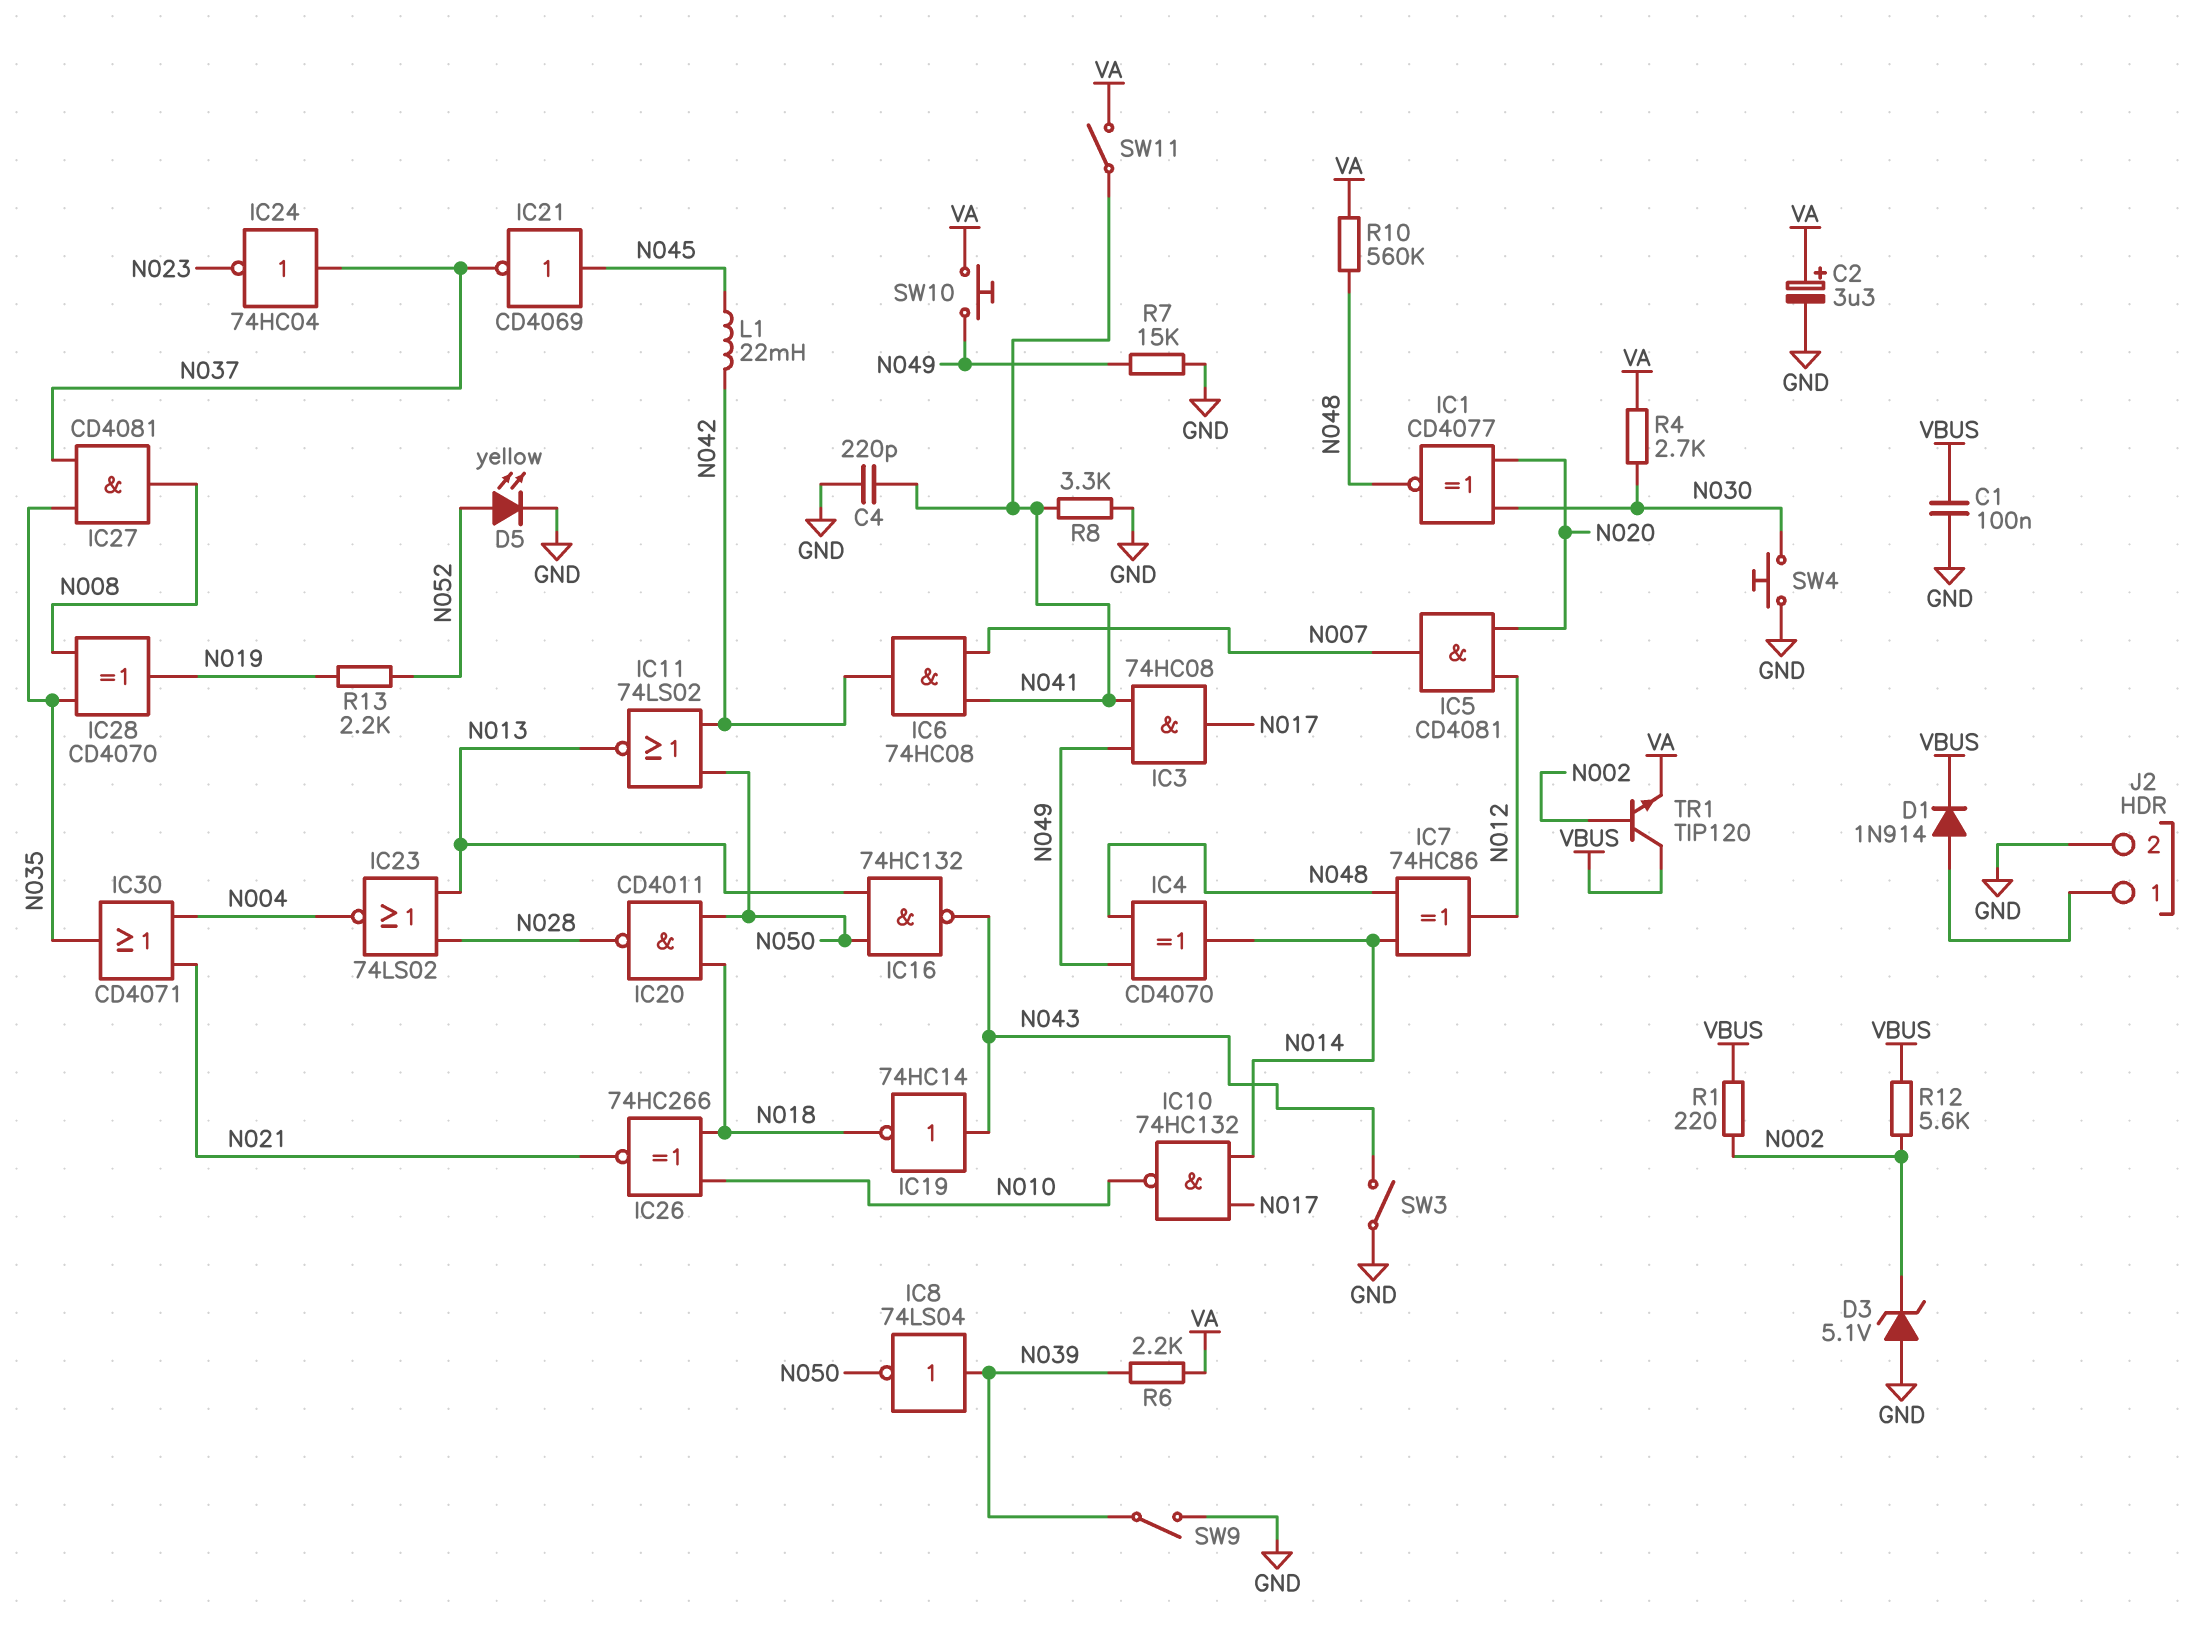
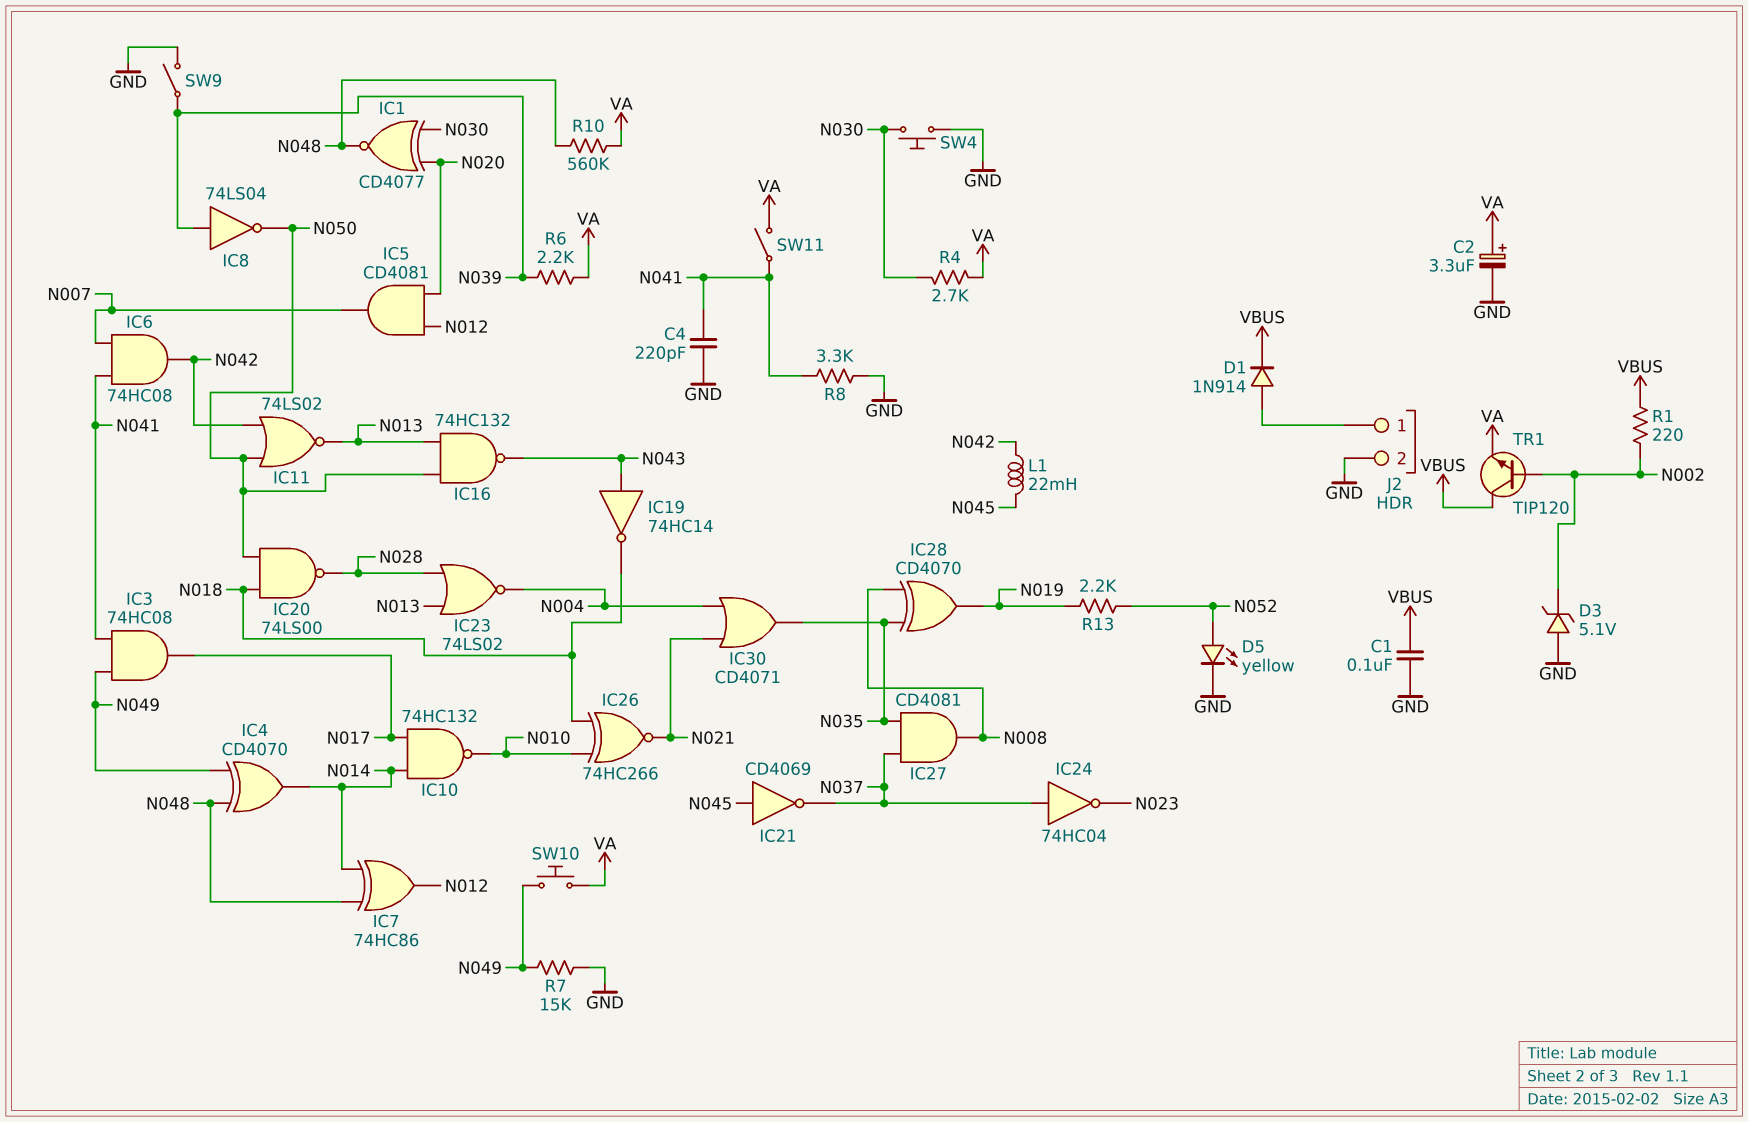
IC20: NAND CD4011 (in N018, in N050, out N028) -> NAND 74LS00 (in N018, in N050, out N028)
R12: 5.6k (N002, VBUS) -> none
SW3: switch (GND, N043) -> none

